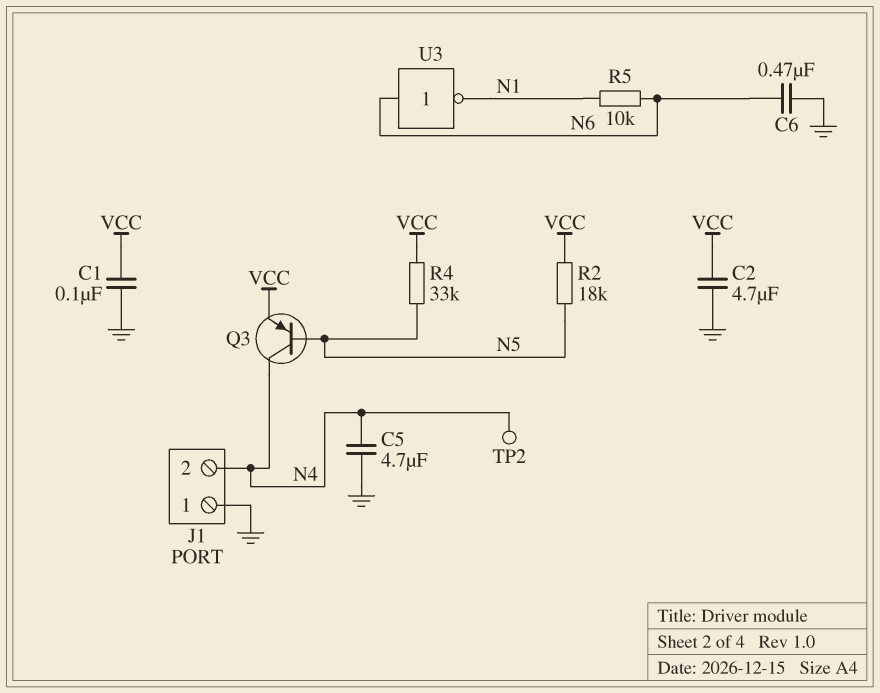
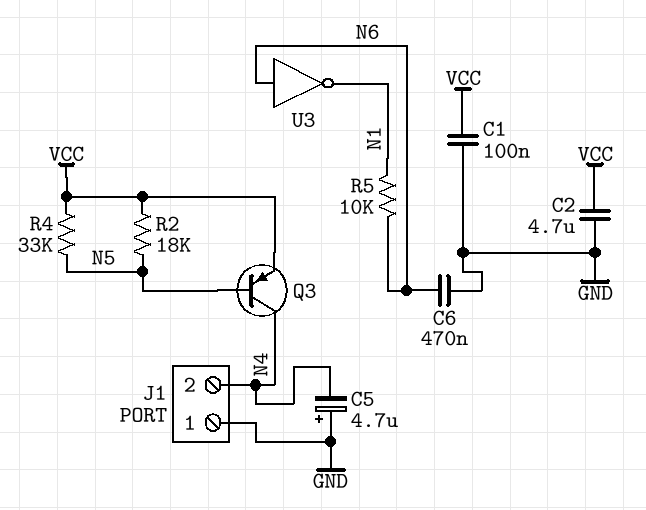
C5: 4.7uF (GND, N4) -> 4.7uF (plus GND, minus N4)
TP2: test point (N4) -> none

